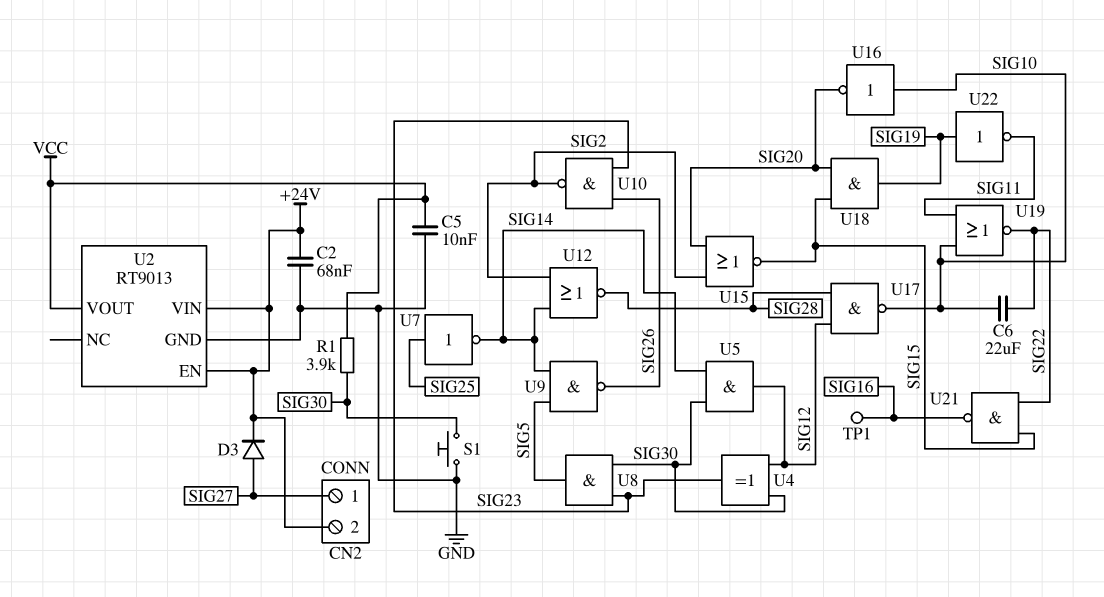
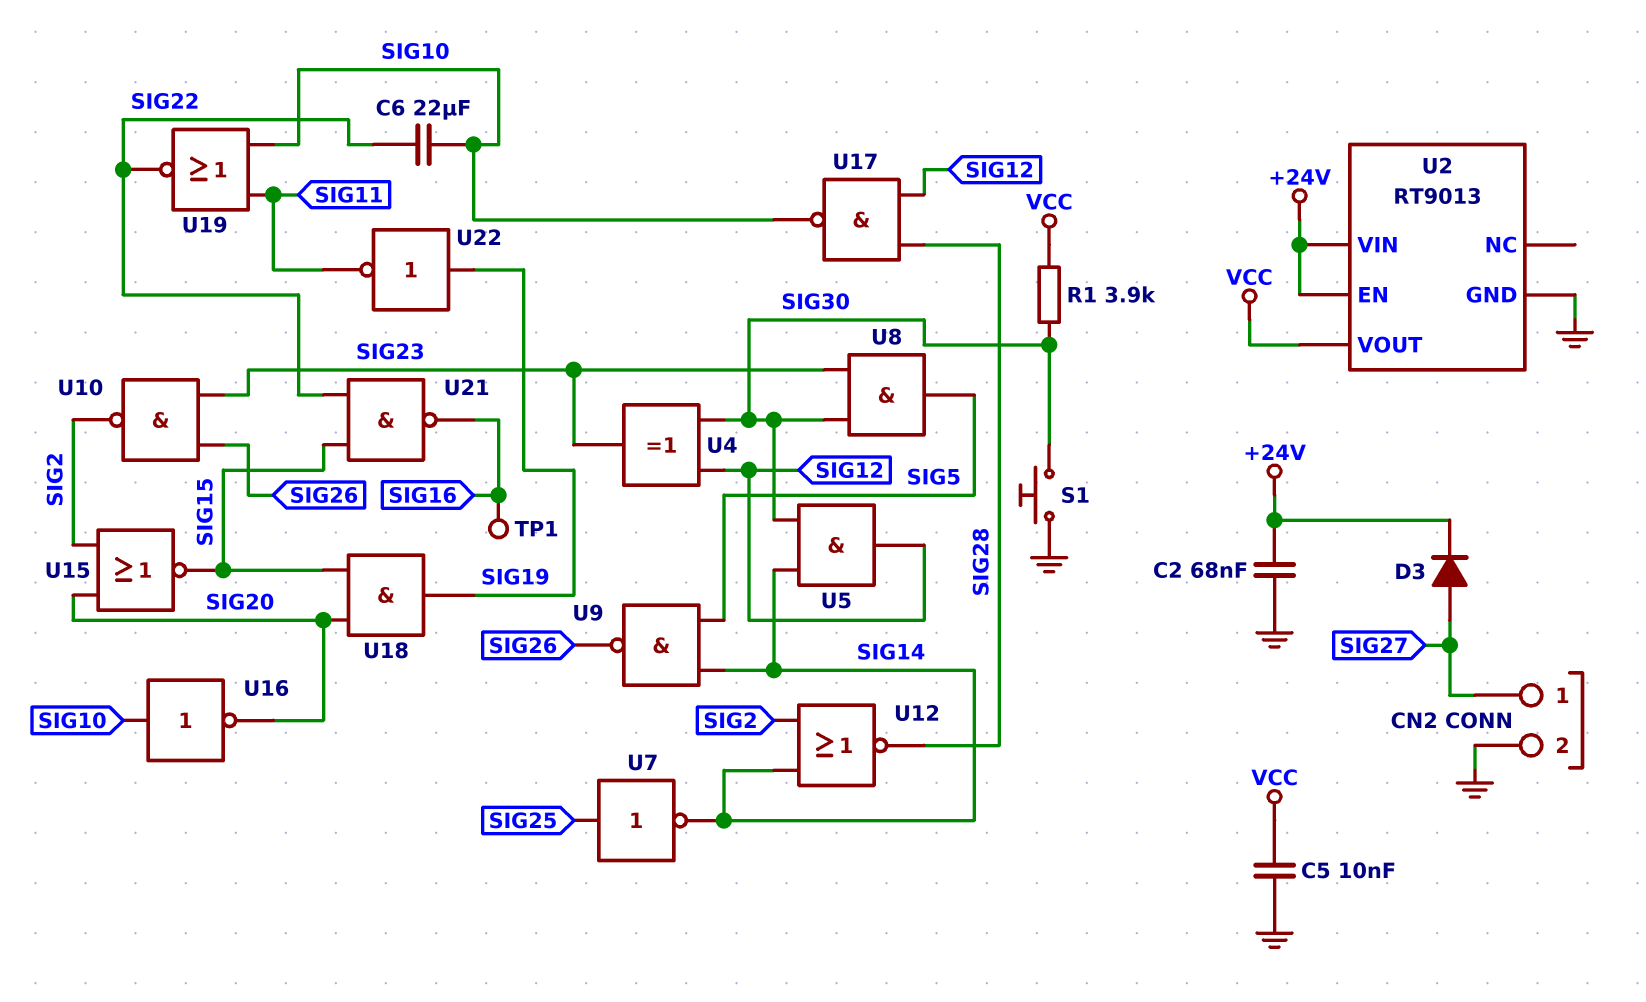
CN2 pin 2: +24V -> GND

